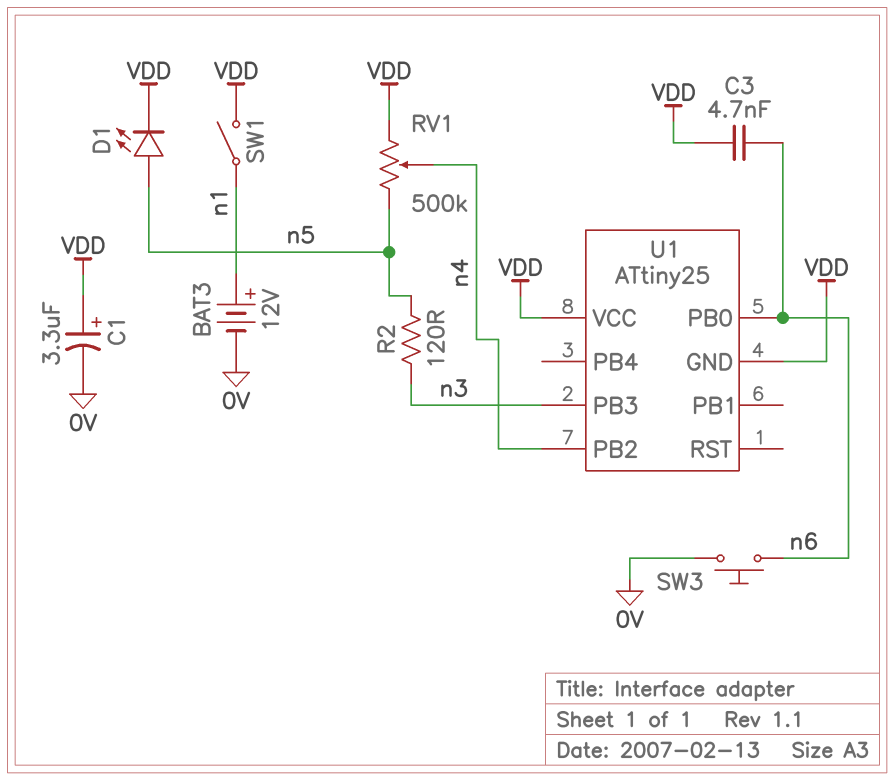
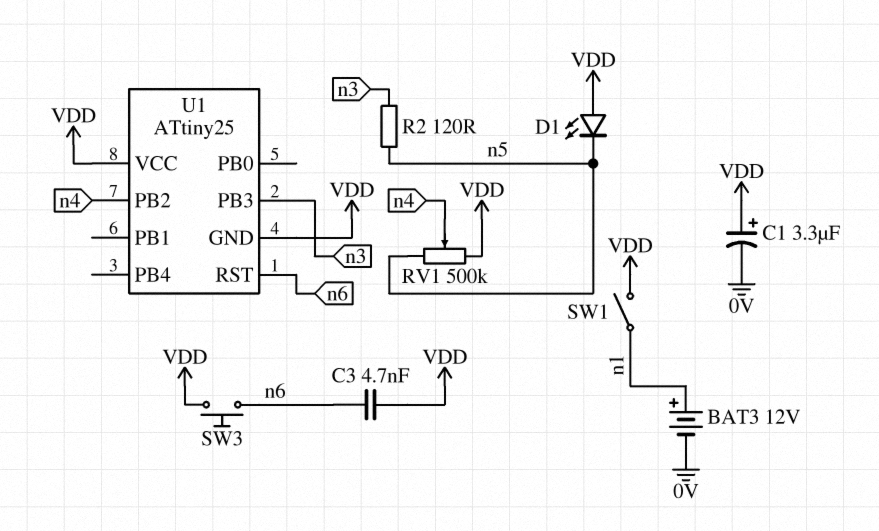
D1: LED (A n5, K VDD) -> LED (A VDD, K n5)
SW3: button (0V, n6) -> button (VDD, n6)
U1 pin PB0: n6 -> none
U1 pin RST: none -> n6

